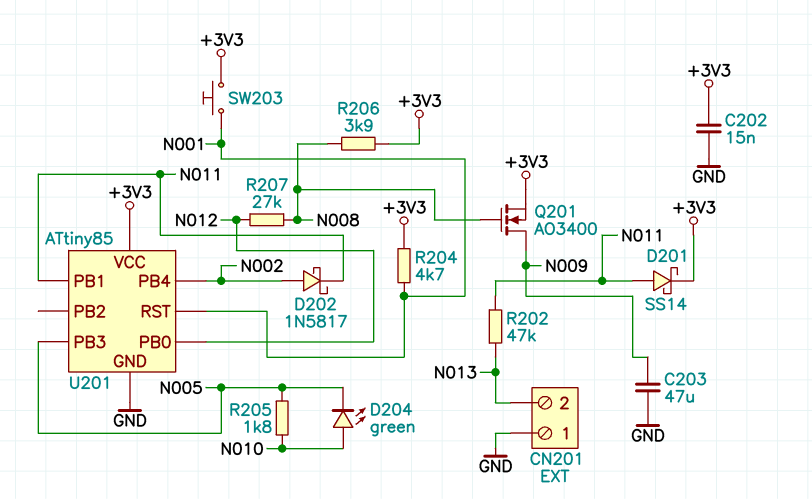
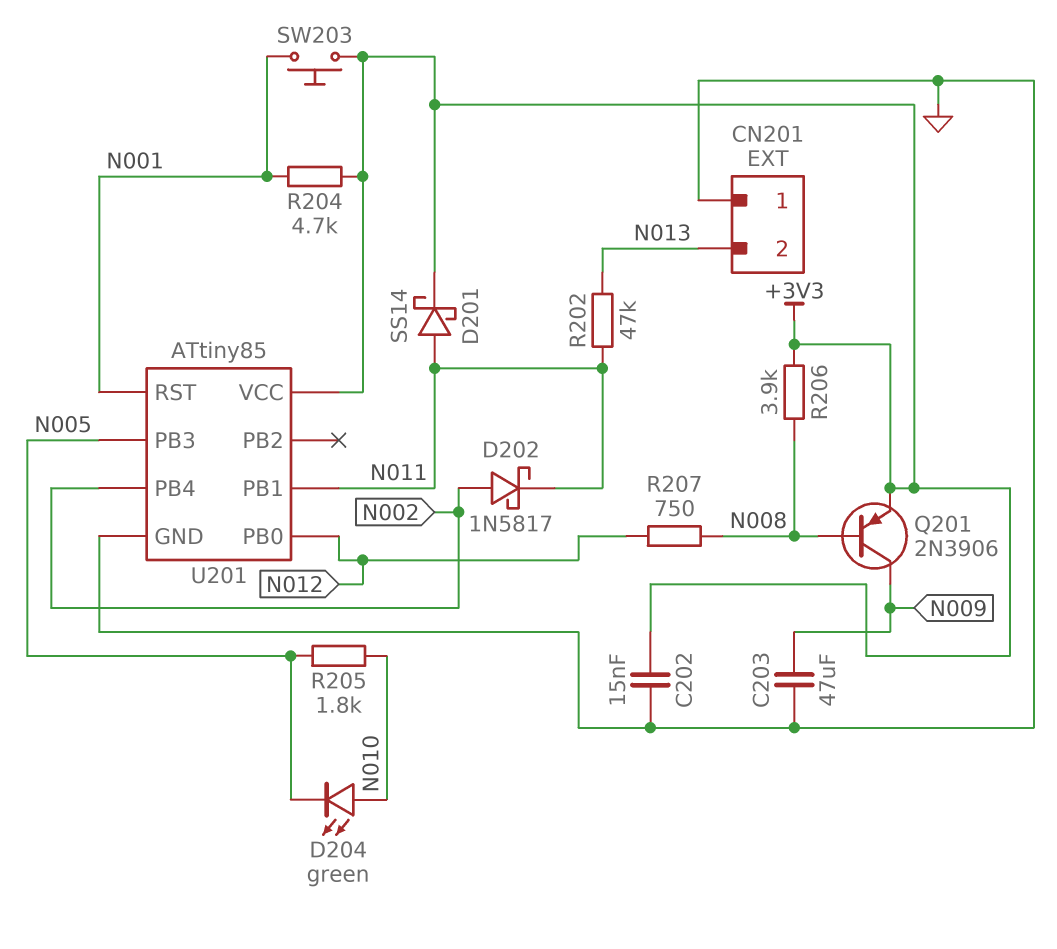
Q201: NMOS AO3400 (G N008, D N009, S +3V3) -> PNP 2N3906 (B N008, C N009, E +3V3)
R207: 27k (N008, N012) -> 750 (N008, N012)

